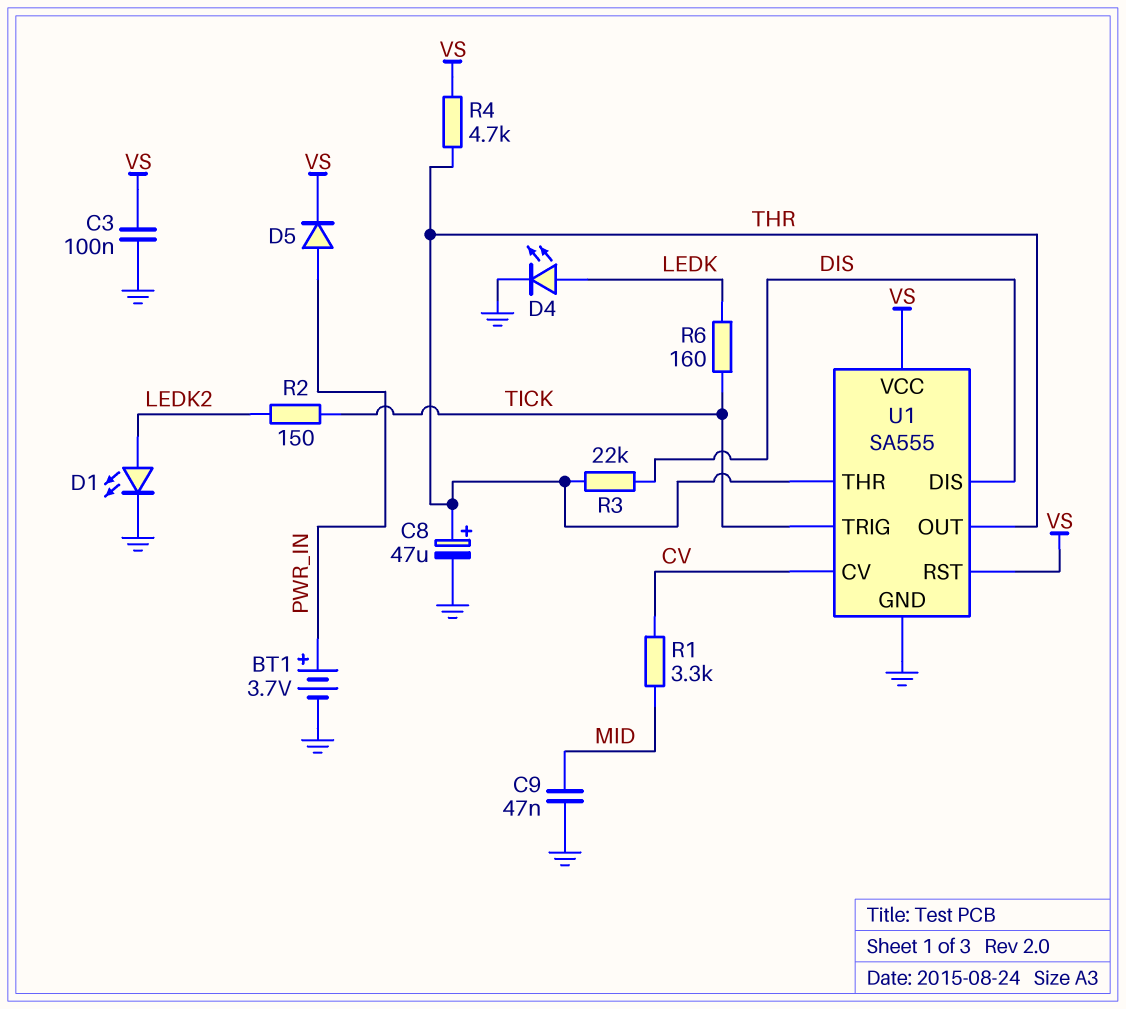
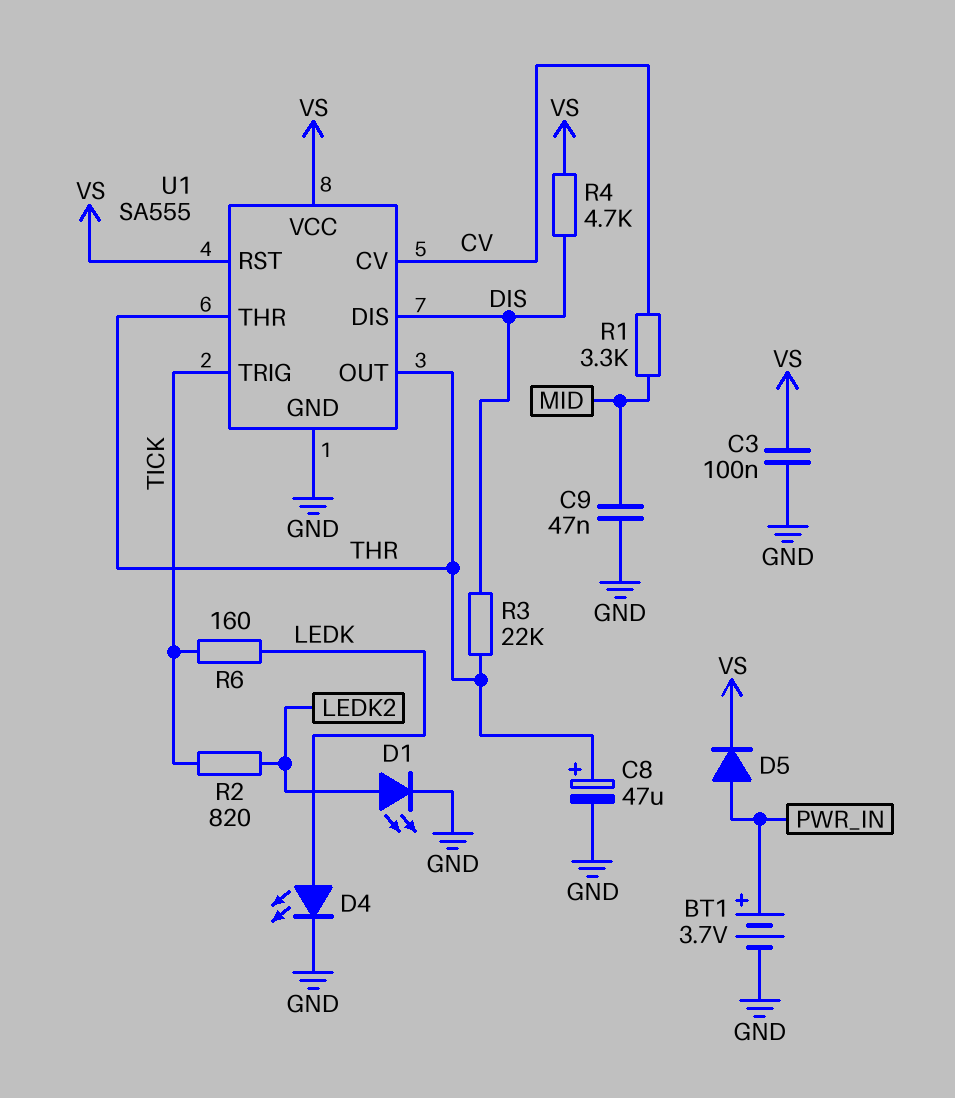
R2: 150 (LEDK2, TICK) -> 820 (LEDK2, TICK)
R4: 4.7k (THR, VS) -> 4.7k (DIS, VS)

